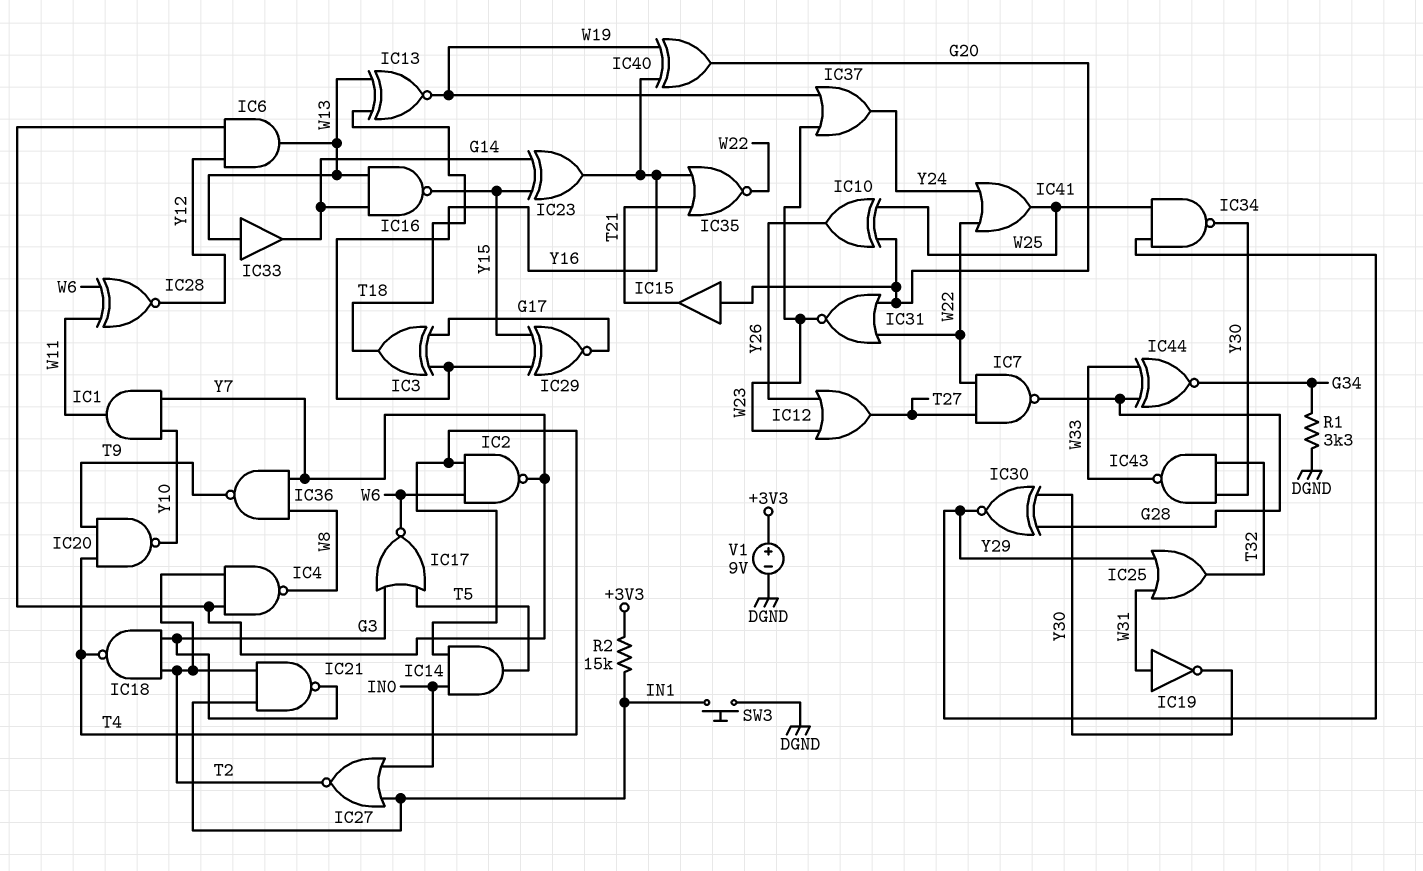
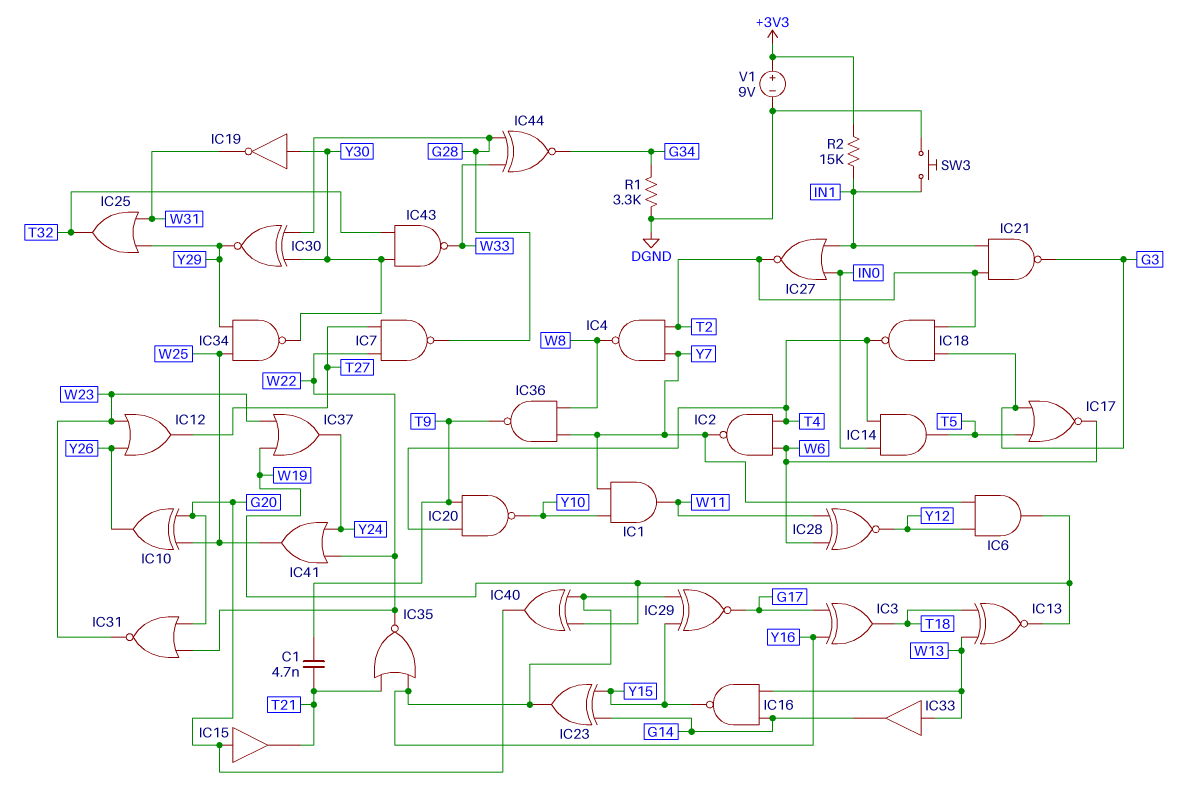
C1: none -> 4.7nF (T9, T21)
IC6: AND (in Y7, in Y12, out W13) -> AND (in Y7, in Y12, out W19)
IC19: NOT (in W31, out Y30) -> NOT (in Y30, out W31)

